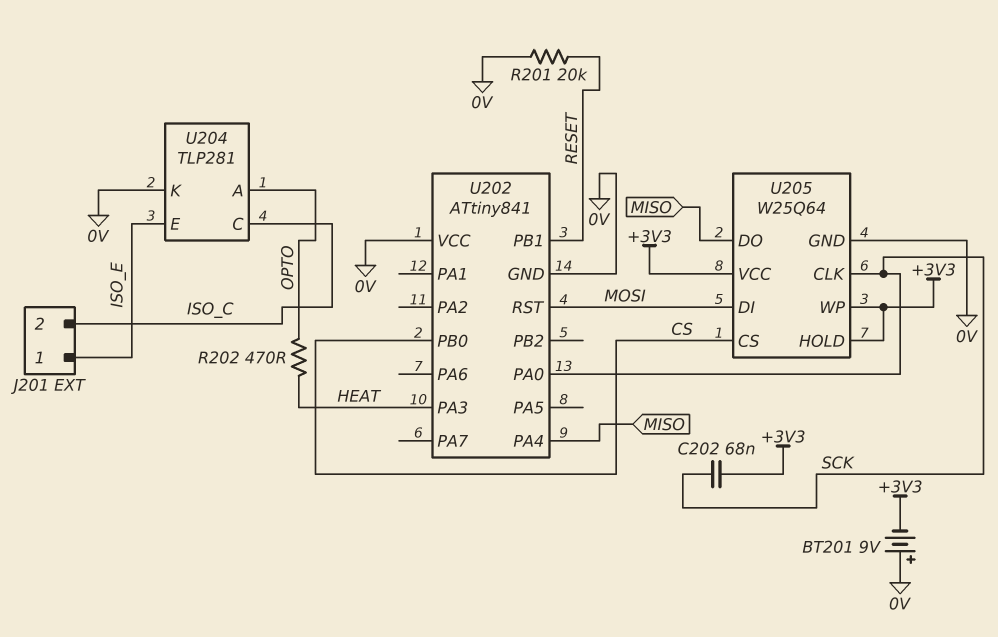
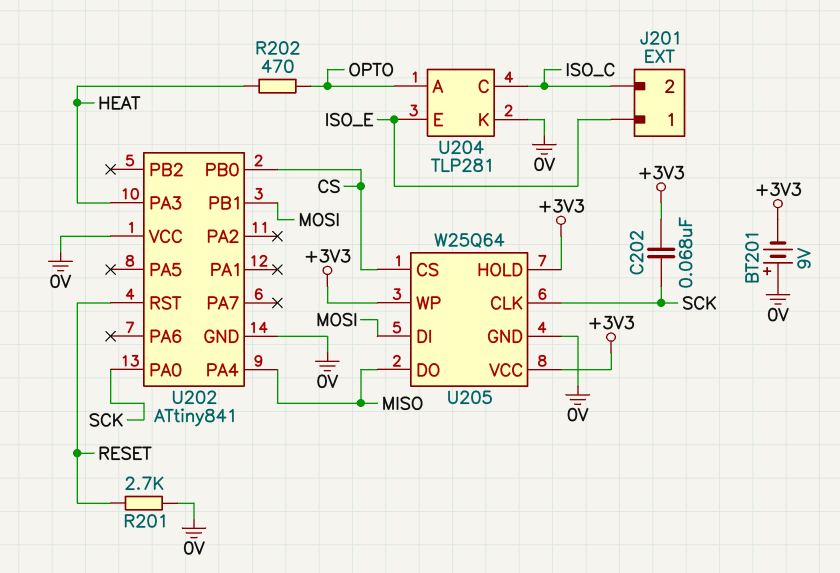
R201: 20k (0V, RESET) -> 2.7k (0V, RESET)
U202 pin PB1: RESET -> MOSI
U202 pin RST: MOSI -> RESET

